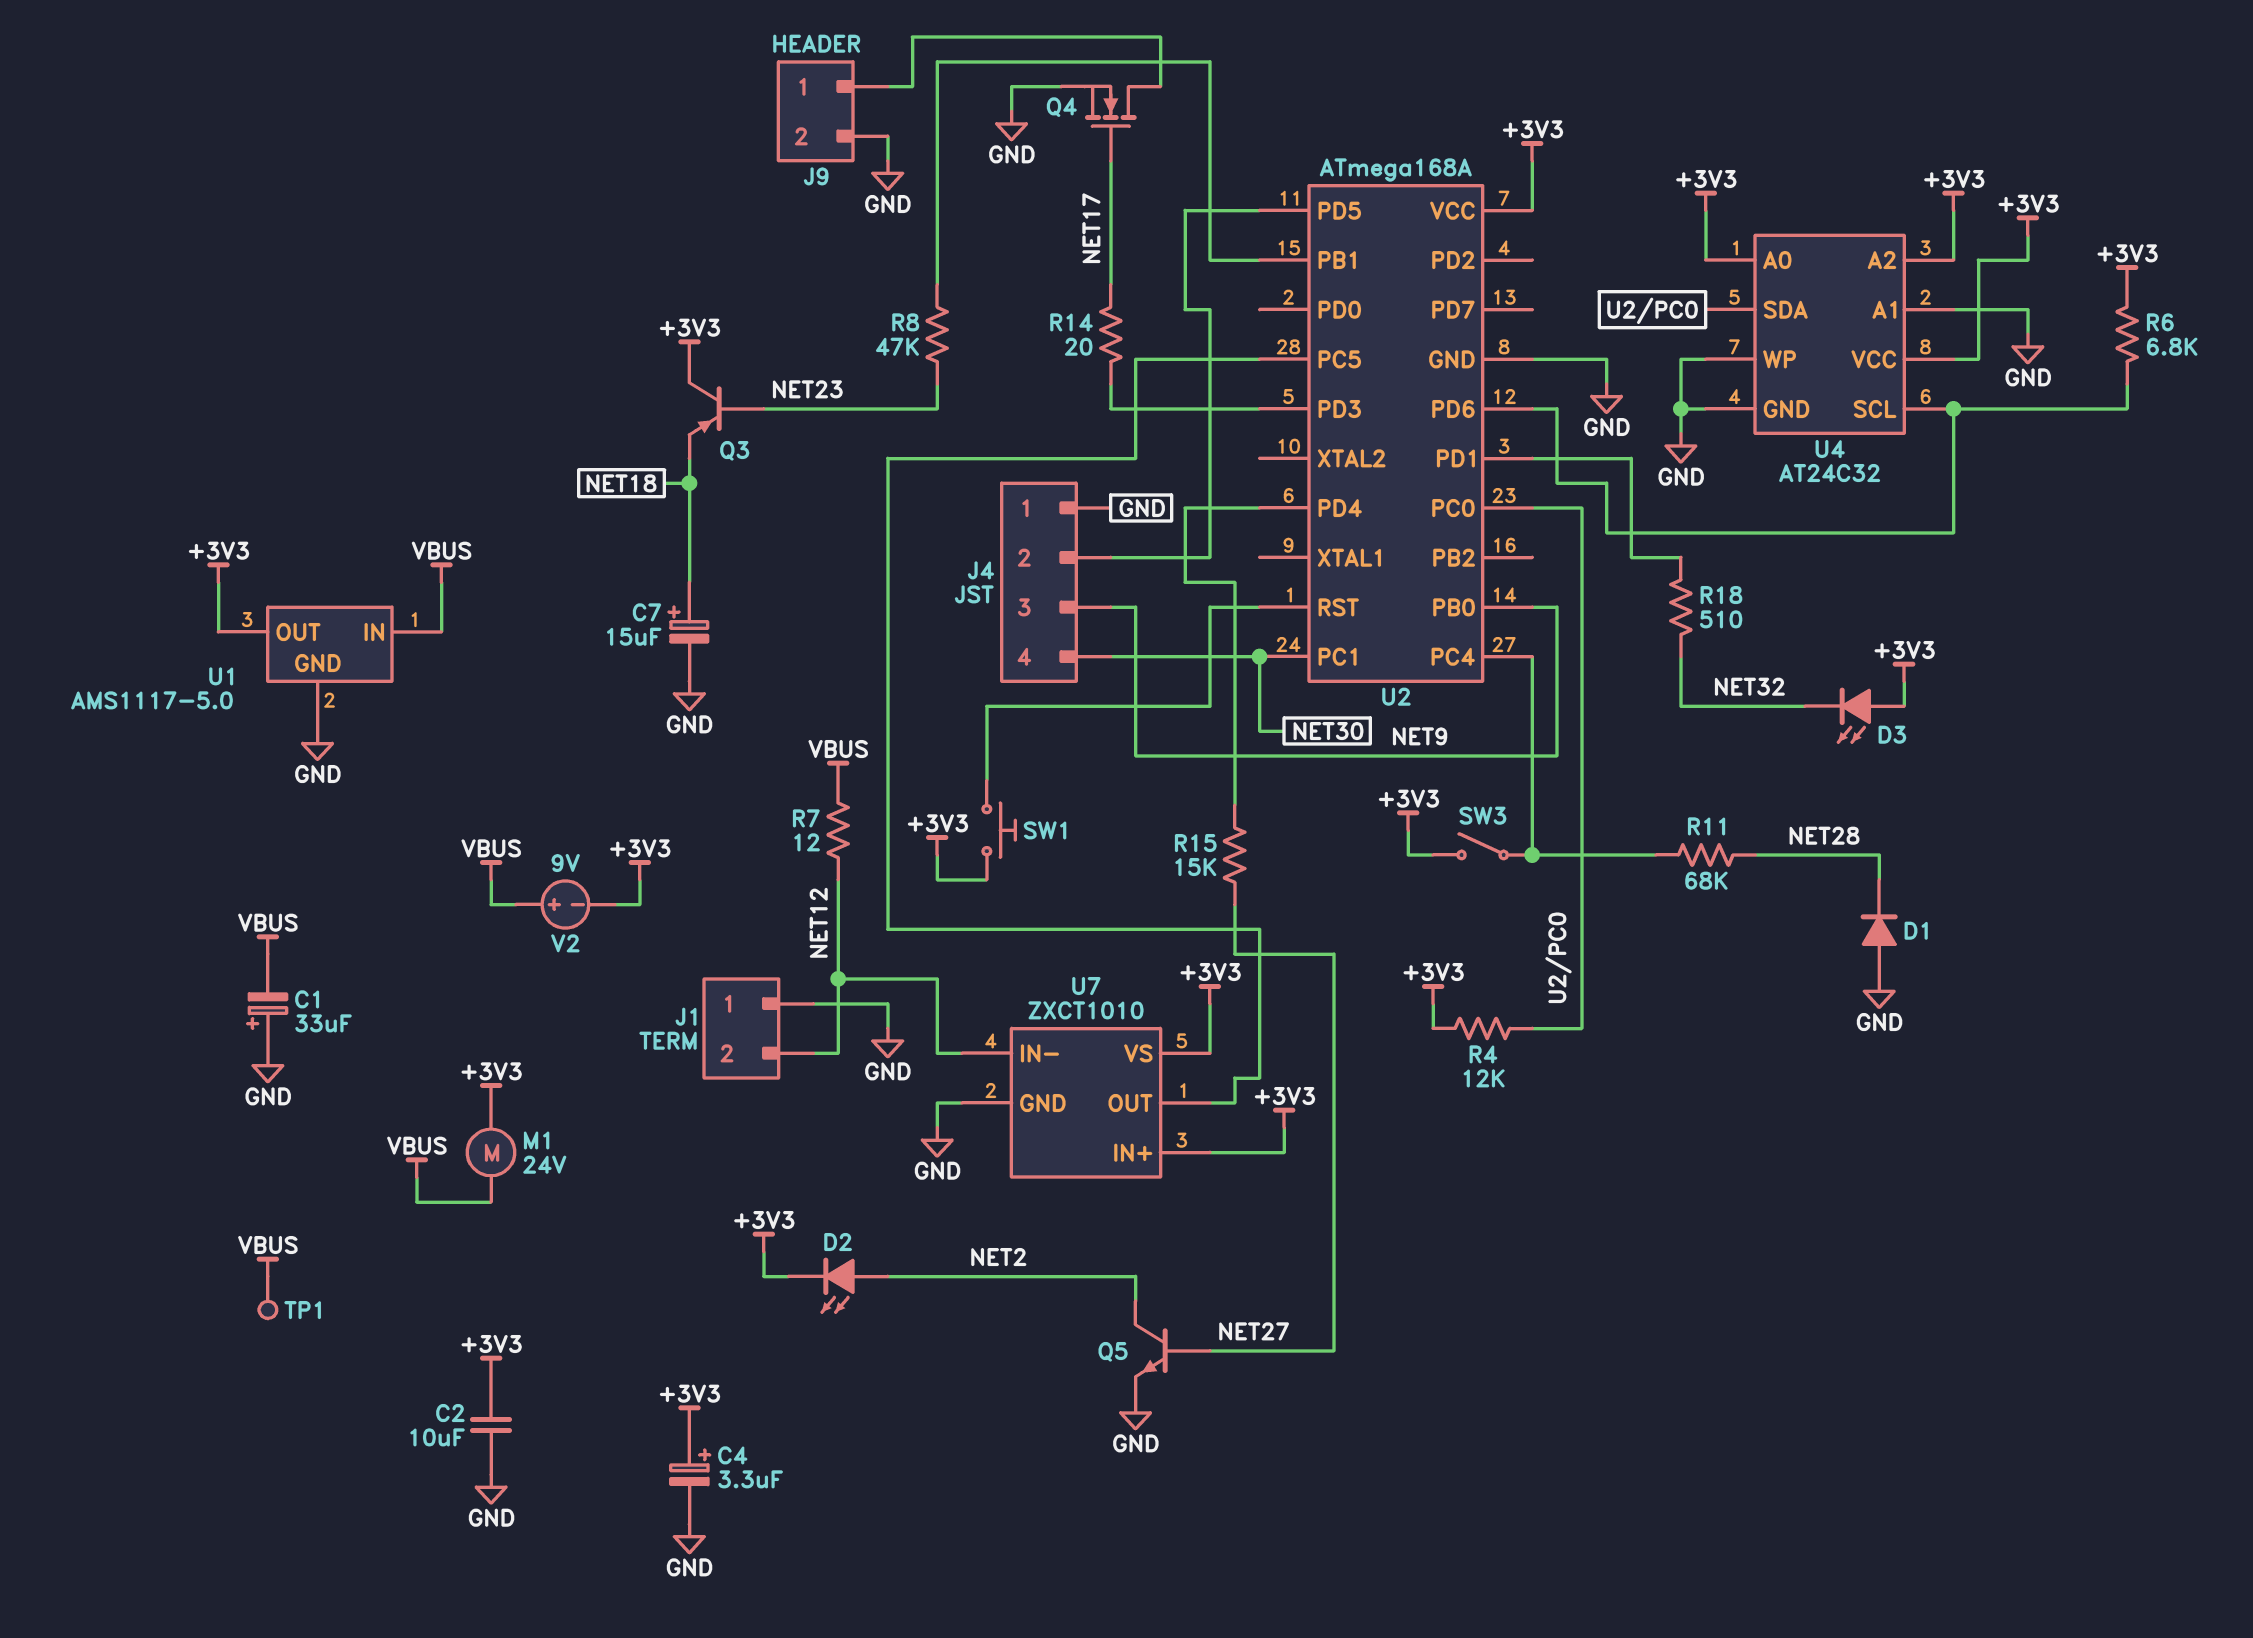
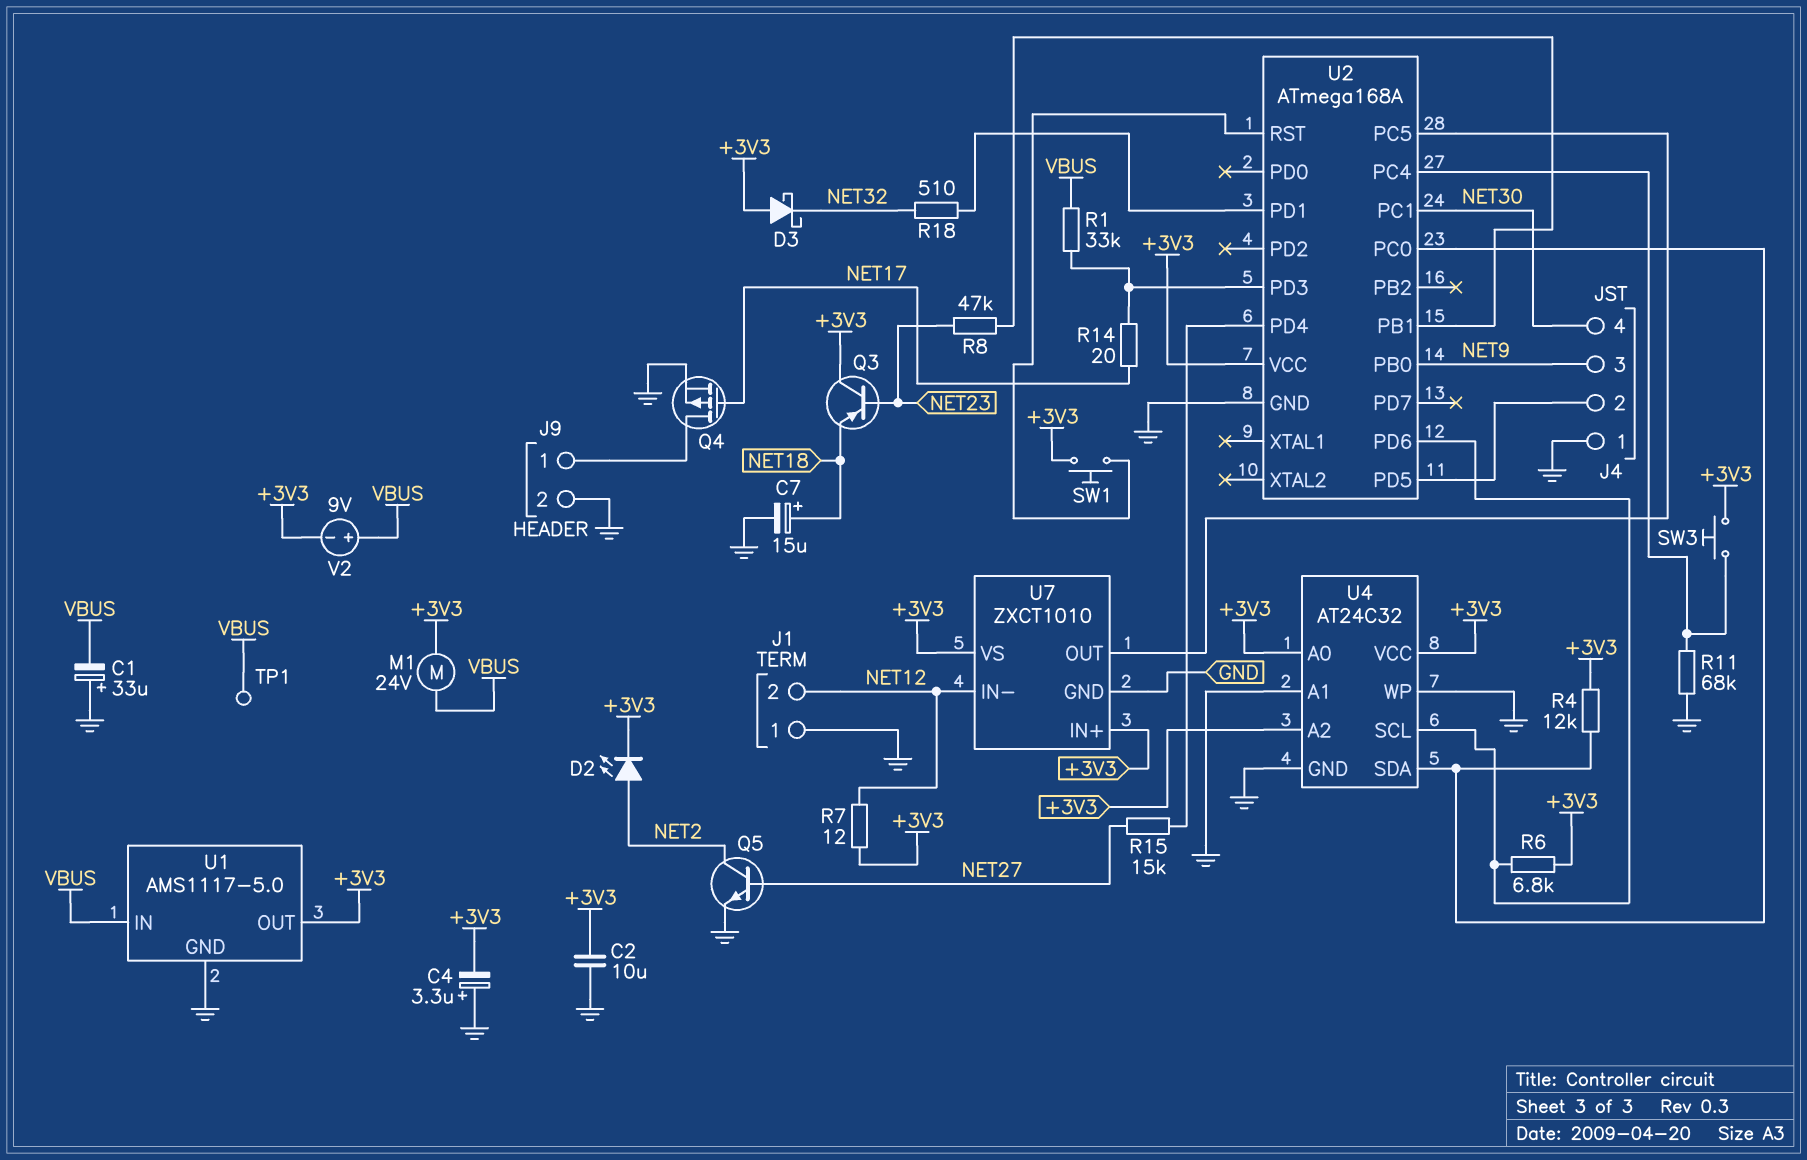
C4: 3.3uF (plus +3V3, minus GND) -> 3.3uF (plus GND, minus +3V3)
D1: diode (A GND, K NET28) -> none
D3: LED (A +3V3, K NET32) -> schottky (A +3V3, K NET32)
Q4: NMOS (G NET17, D J9/1, S GND) -> PMOS (G NET17, D J9/1, S GND)
R1: none -> 33k (U2/PD3, VBUS)
R7: 12 (NET12, VBUS) -> 12 (+3V3, NET12)
R11: 68k (NET28, U2/PC4) -> 68k (GND, U2/PC4)
SW3: switch (+3V3, U2/PC4) -> button (+3V3, U2/PC4)

